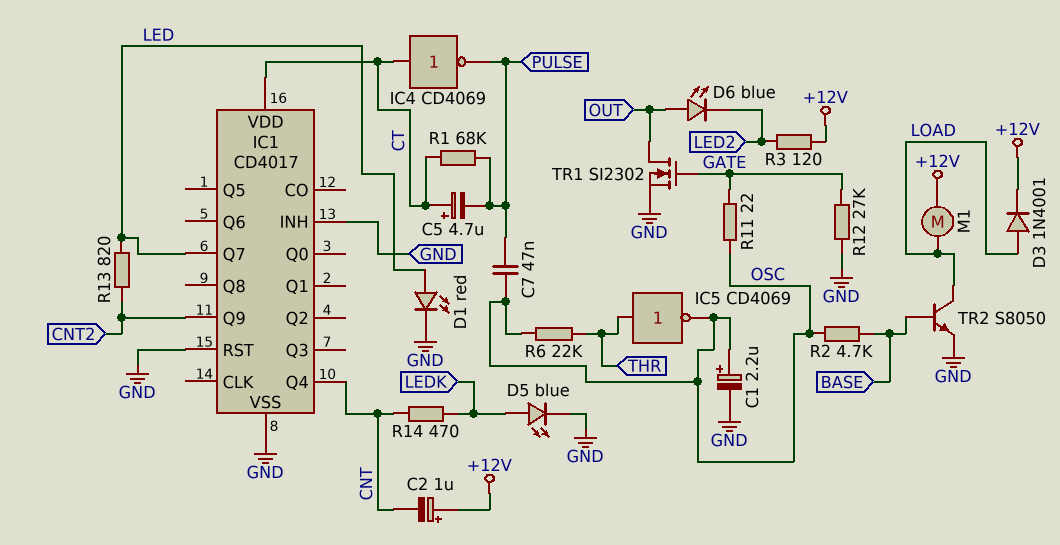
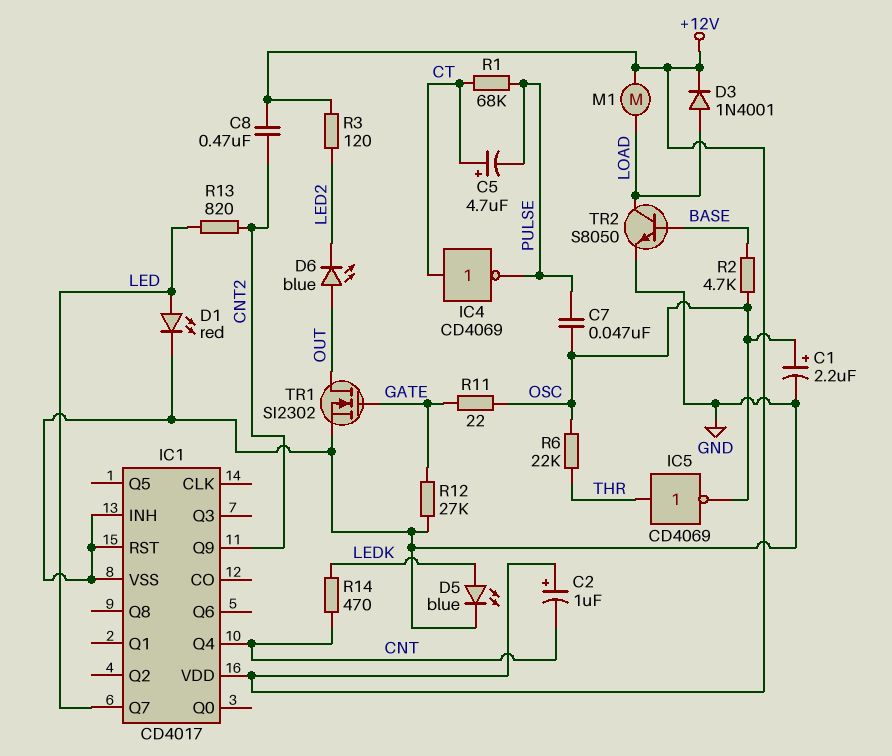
C8: none -> 470nF (+12V, CNT2)
IC1 pin VDD: CT -> +12V

